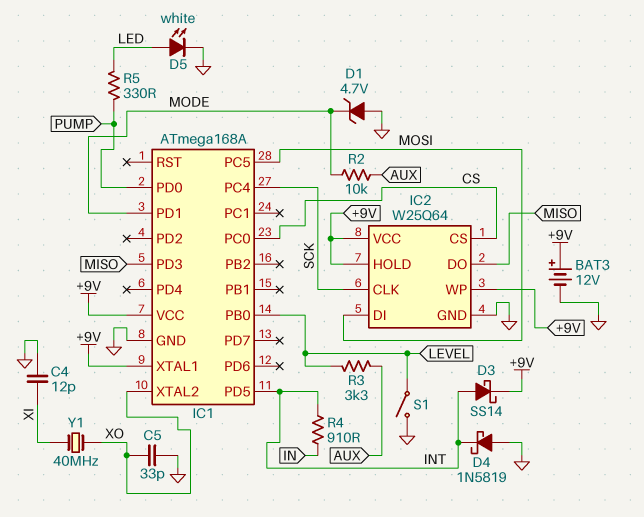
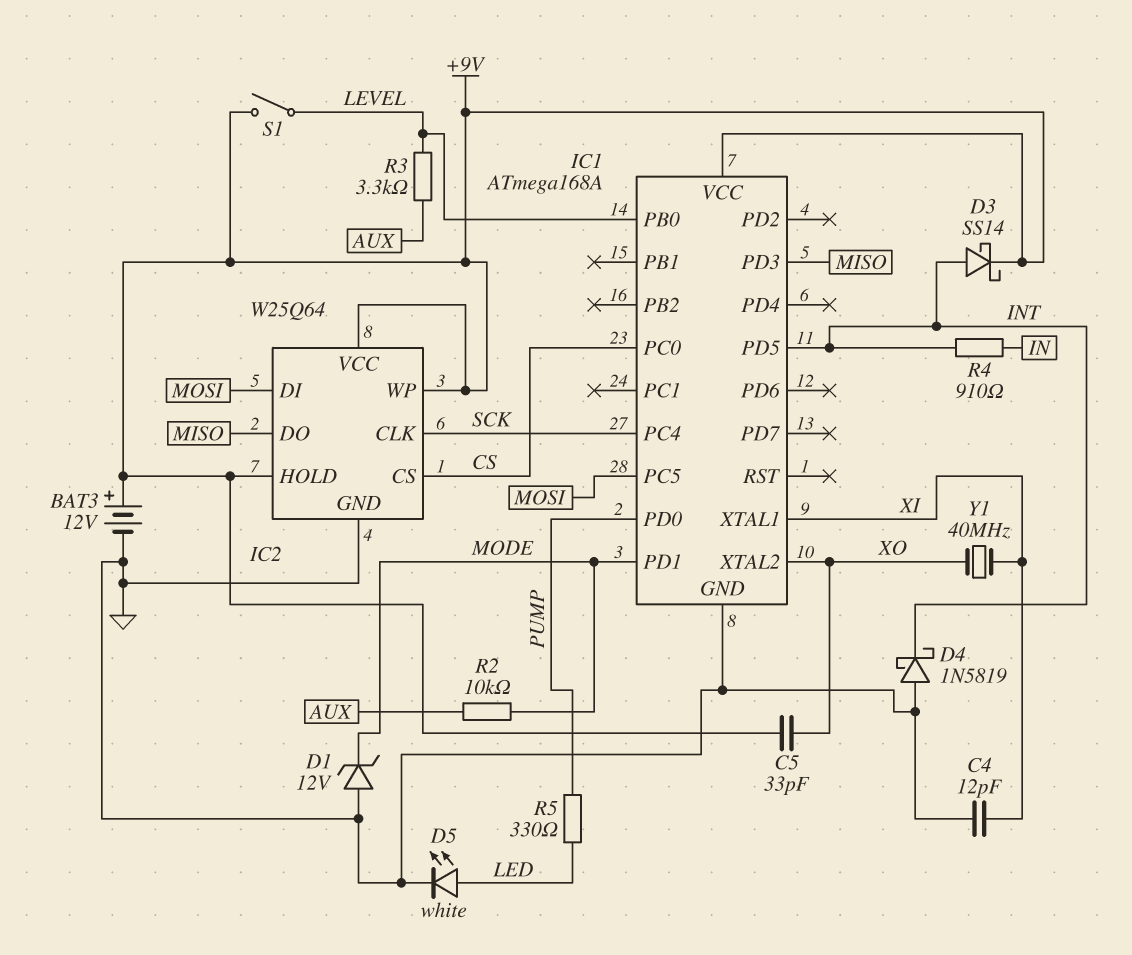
C5: 33pF (GND, XO) -> 33pF (+9V, XO)
D1: zener 4.7V (A GND, K MODE) -> zener 12V (A GND, K MODE)
IC1 pin XTAL1: +9V -> XI
S1: switch (GND, LEVEL) -> switch (+9V, LEVEL)

